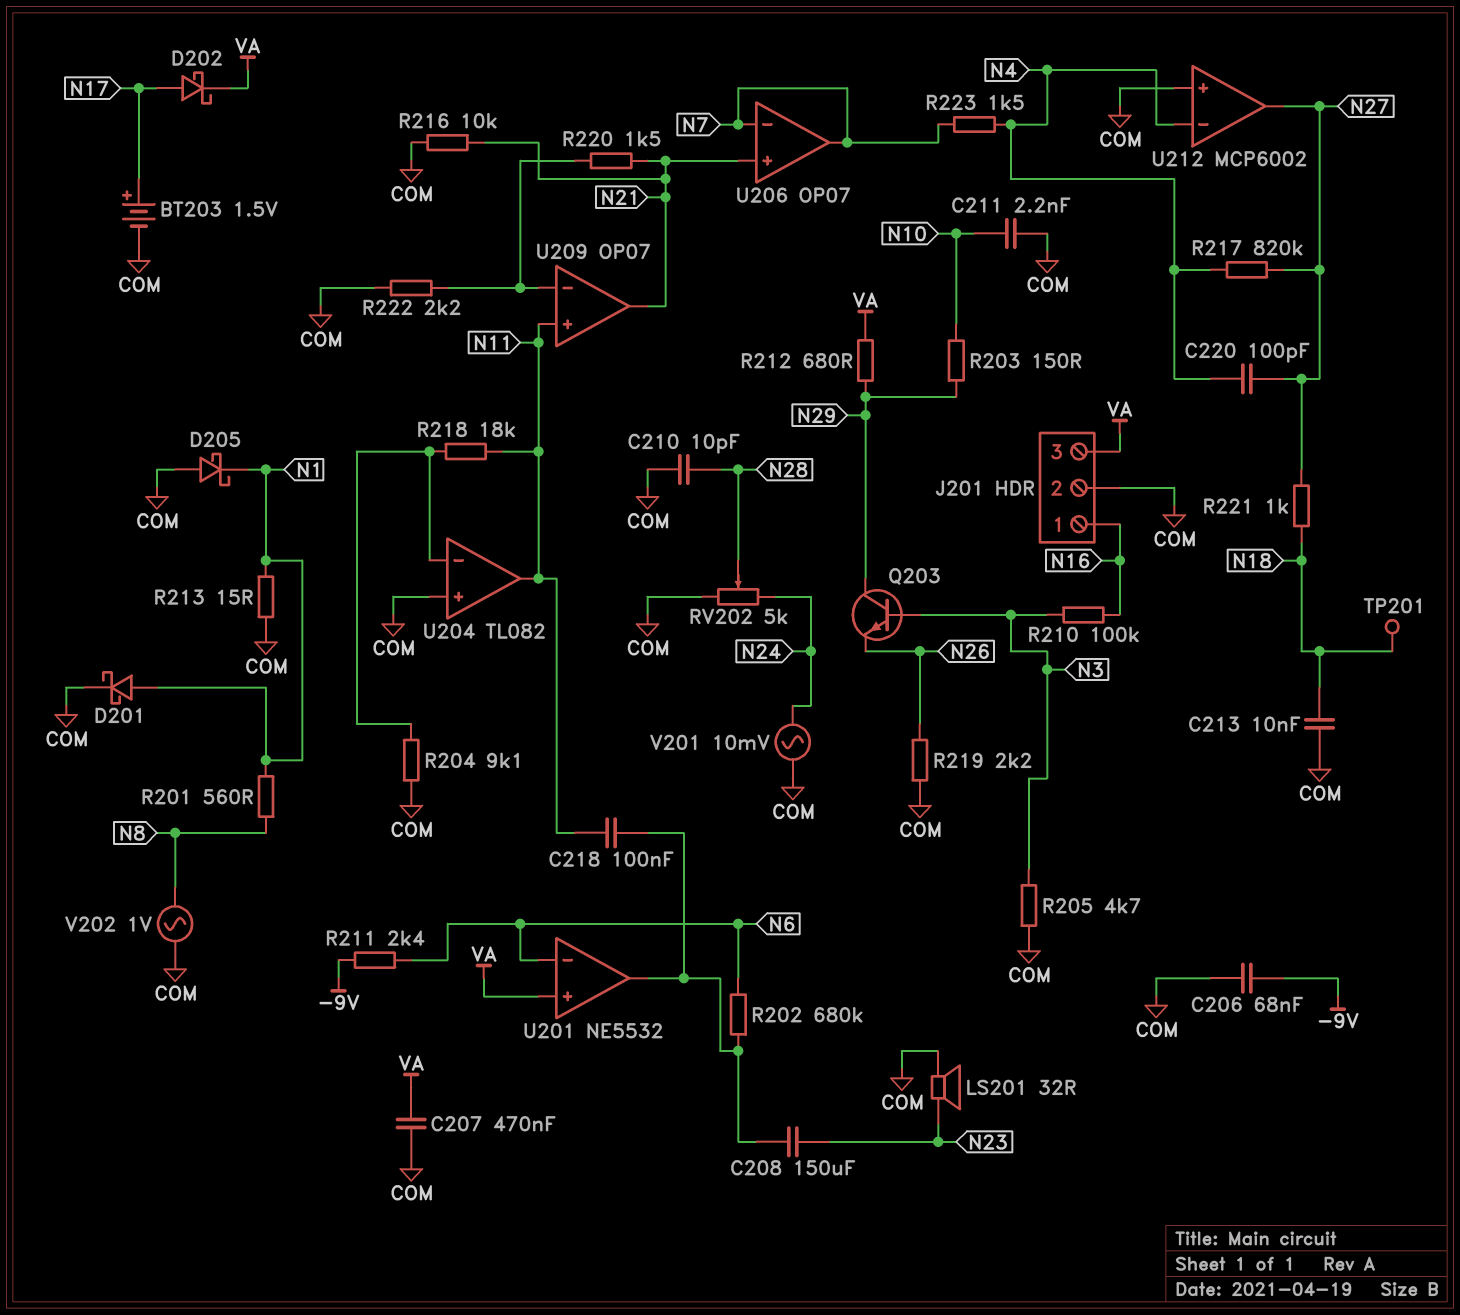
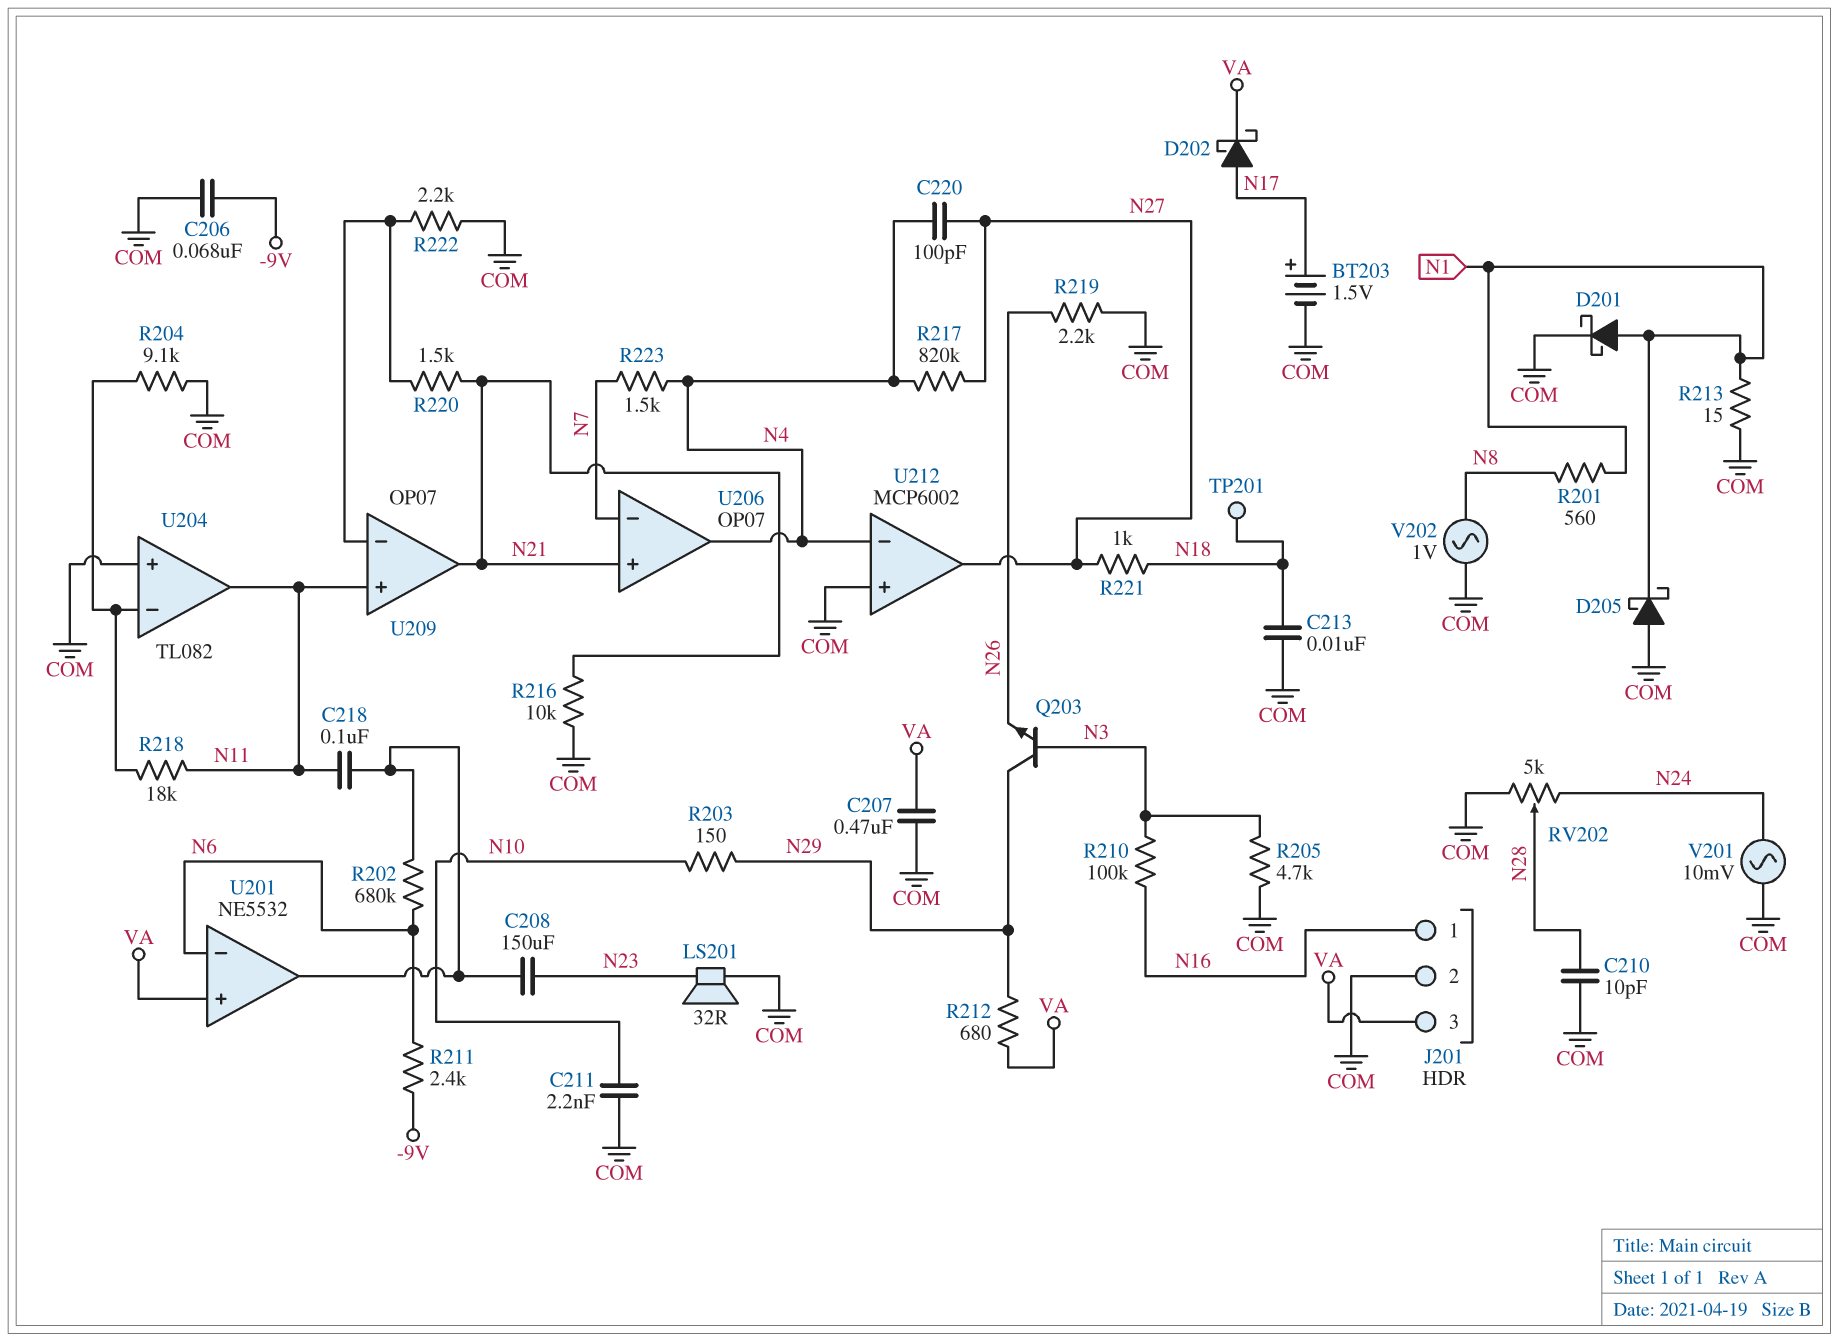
U206 pin out: N7 -> N4

